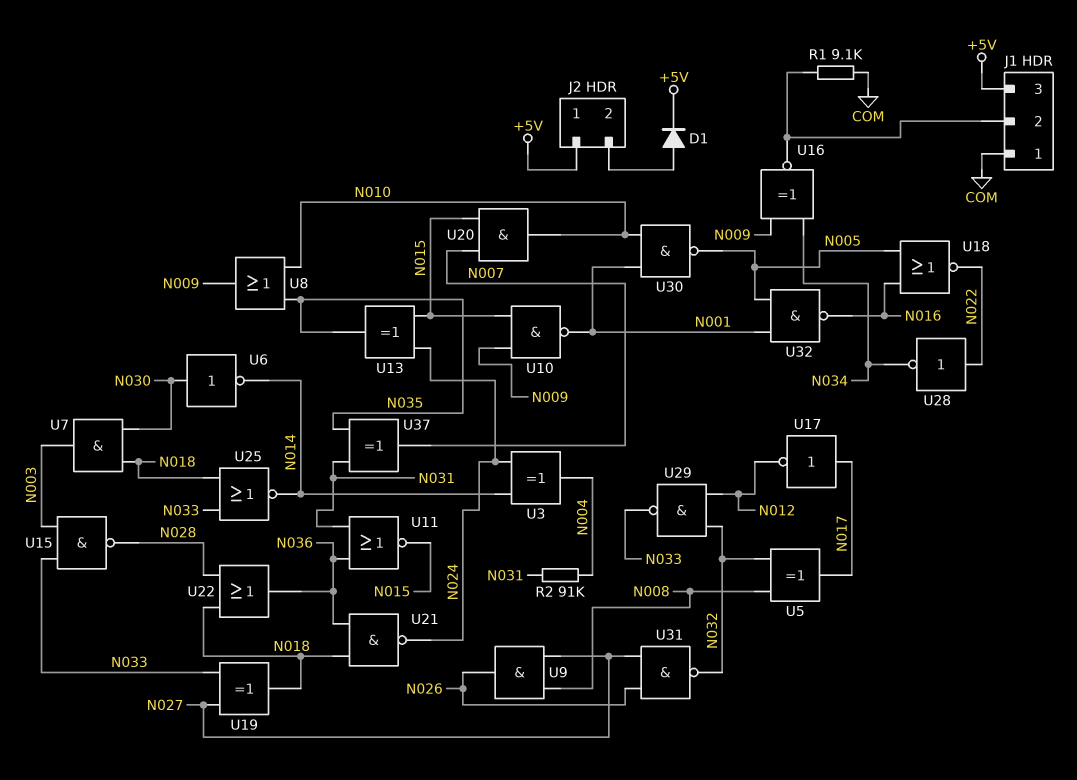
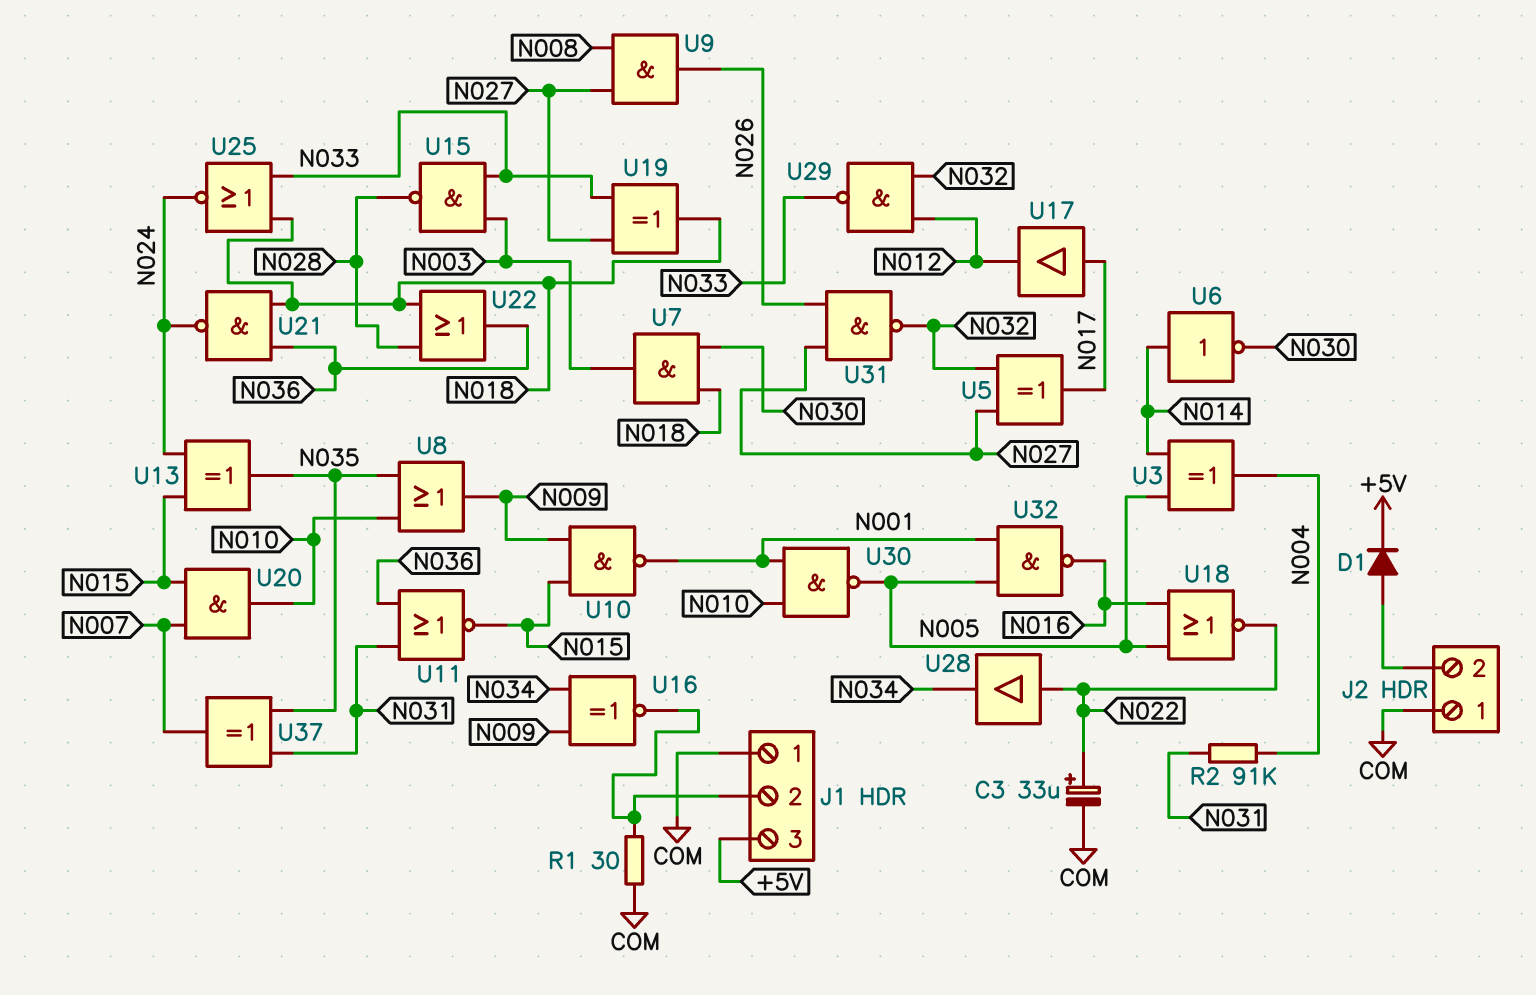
C3: none -> 33uF (plus N022, minus COM)
J2 pin 1: +5V -> COM
R1: 9.1k (COM, J1/2) -> 30 (COM, J1/2)
U3: XOR (in N014, in N024, out N004) -> XOR (in N005, in N014, out N004)
U5: XOR (in N008, in N032, out N017) -> XOR (in N027, in N032, out N017)
U6: NOT (in N030, out N014) -> NOT (in N014, out N030)
U17: NOT (in N017, out N012) -> buffer (in N017, out N012)
U25: NOR (in N018, in N033, out N014) -> NOR (in N018, in N033, out N024)
U28: NOT (in N022, out N034) -> buffer (in N022, out N034)

